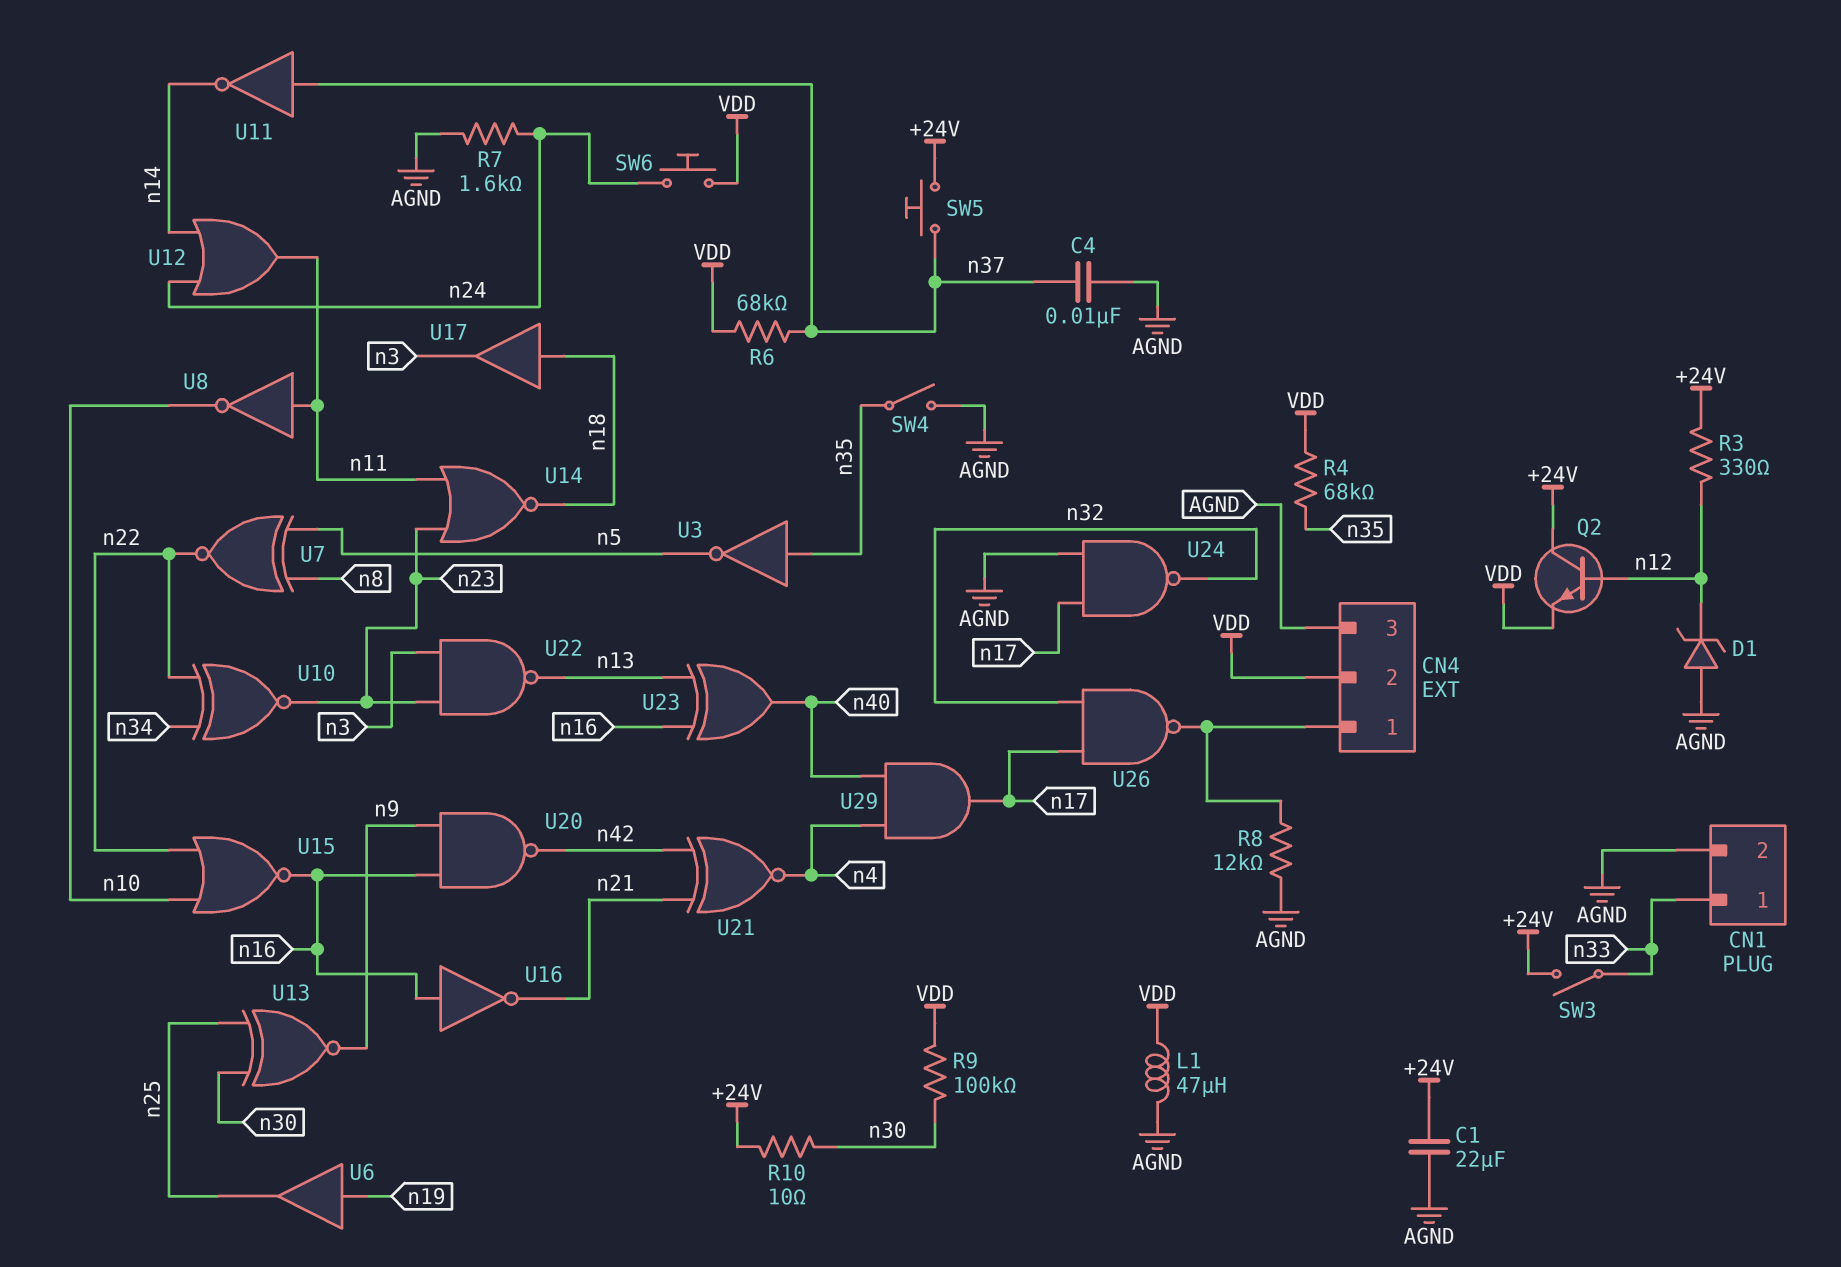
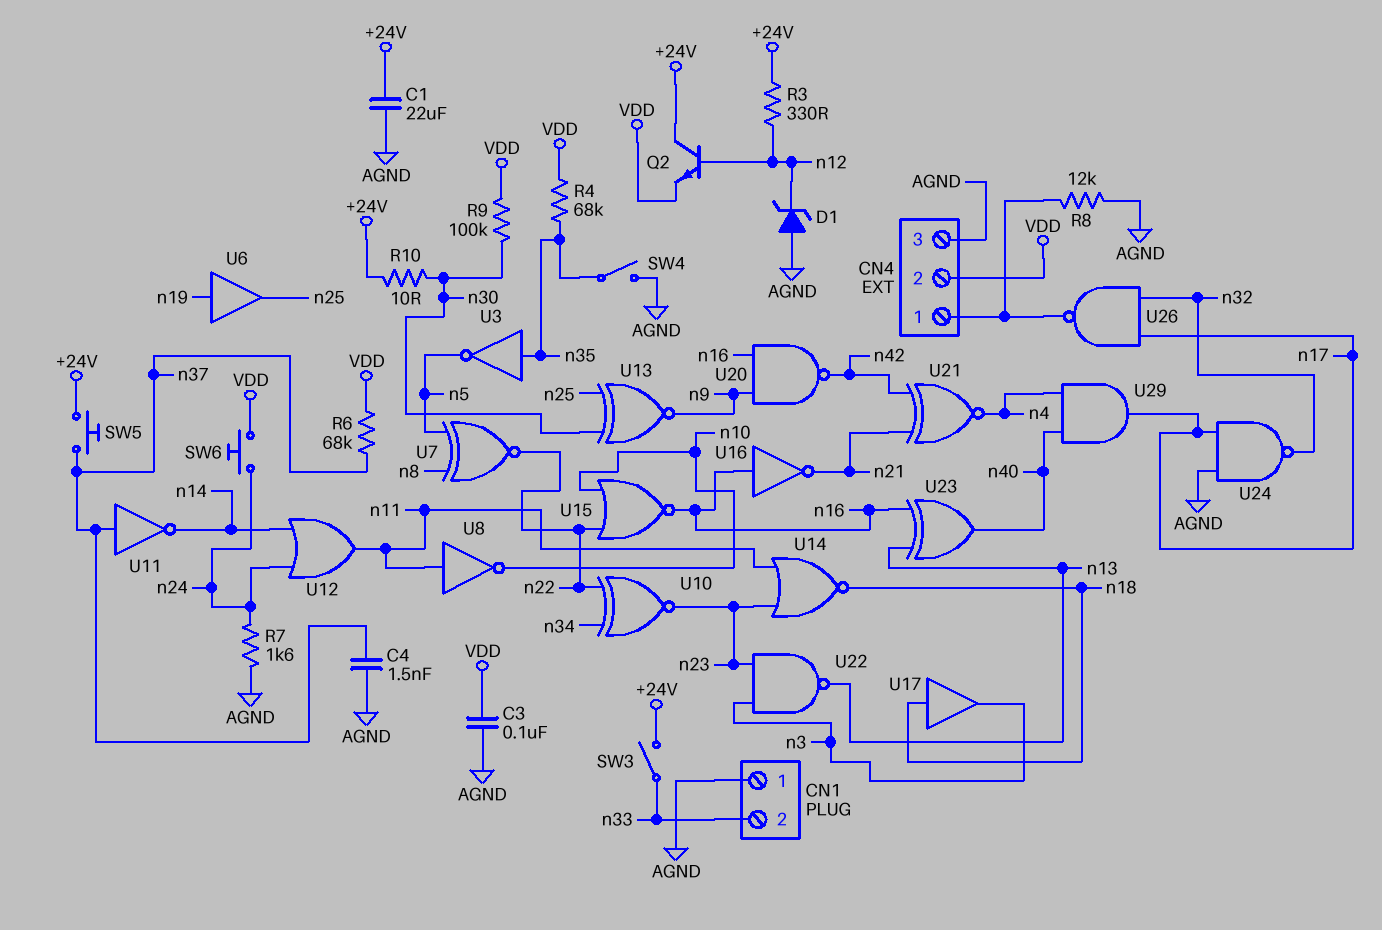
C3: none -> 100nF (AGND, VDD)
C4: 10nF (AGND, n37) -> 1.5nF (AGND, n37)
CN1 pin 1: n33 -> AGND
CN1 pin 2: AGND -> n33
L1: 47uH (AGND, VDD) -> none

